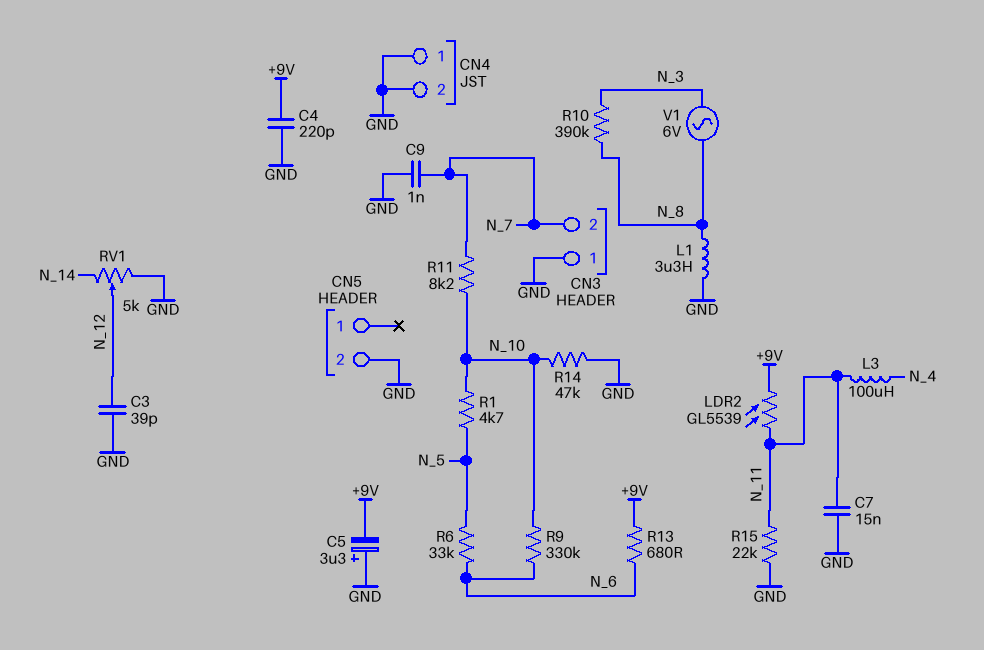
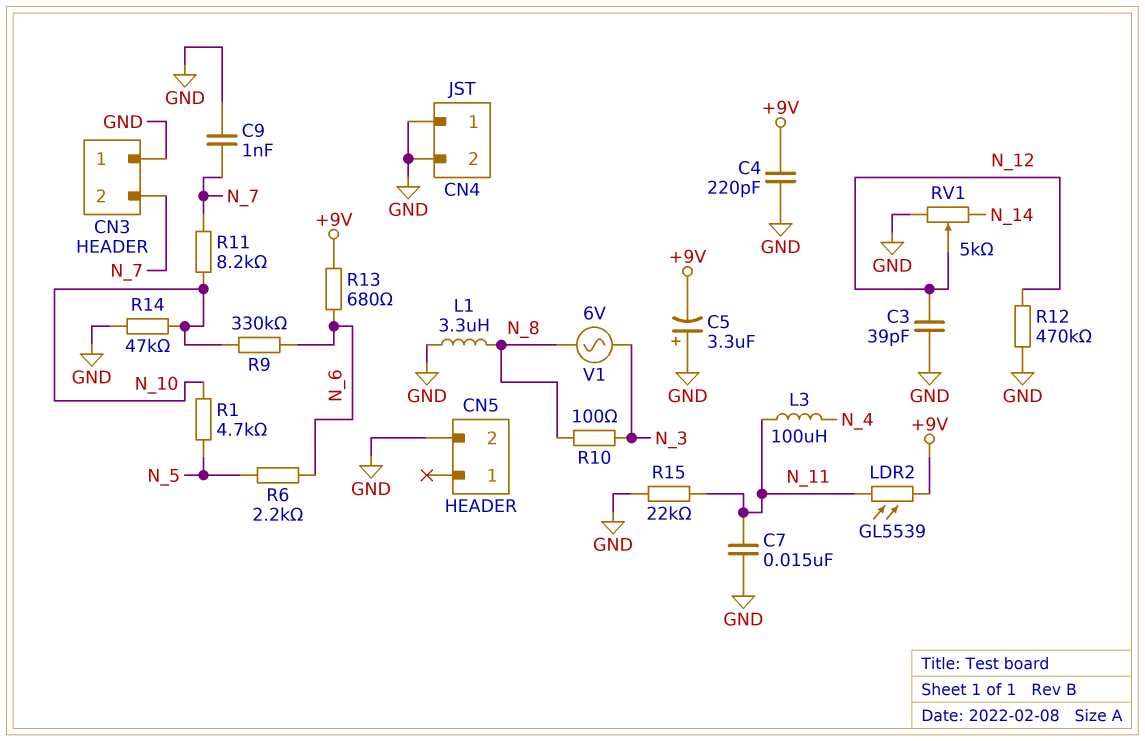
R6: 33k (N_5, N_6) -> 2.2k (N_5, N_6)
R10: 390k (N_3, N_8) -> 100 (N_3, N_8)
R12: none -> 470k (GND, N_12)

